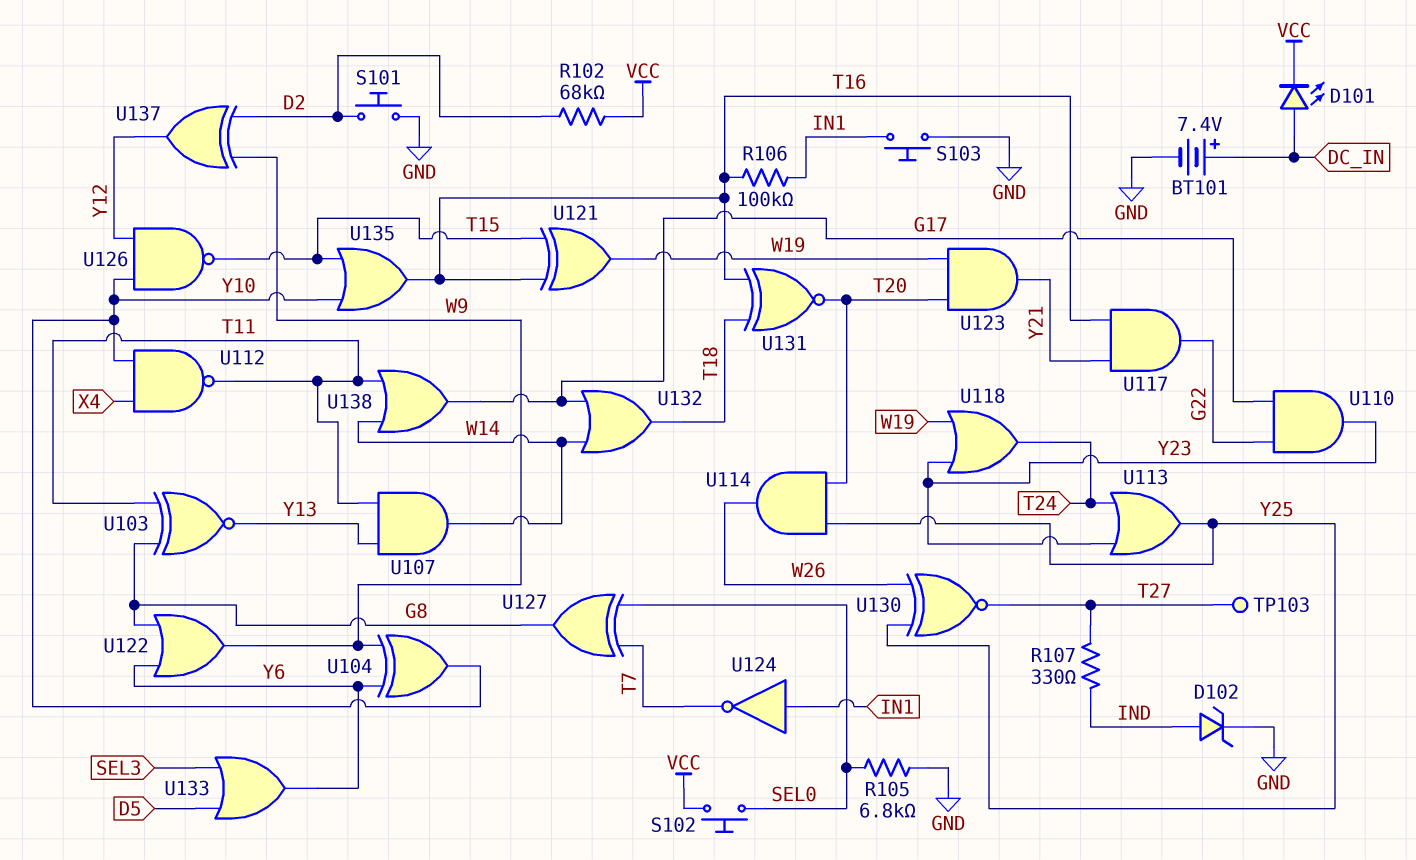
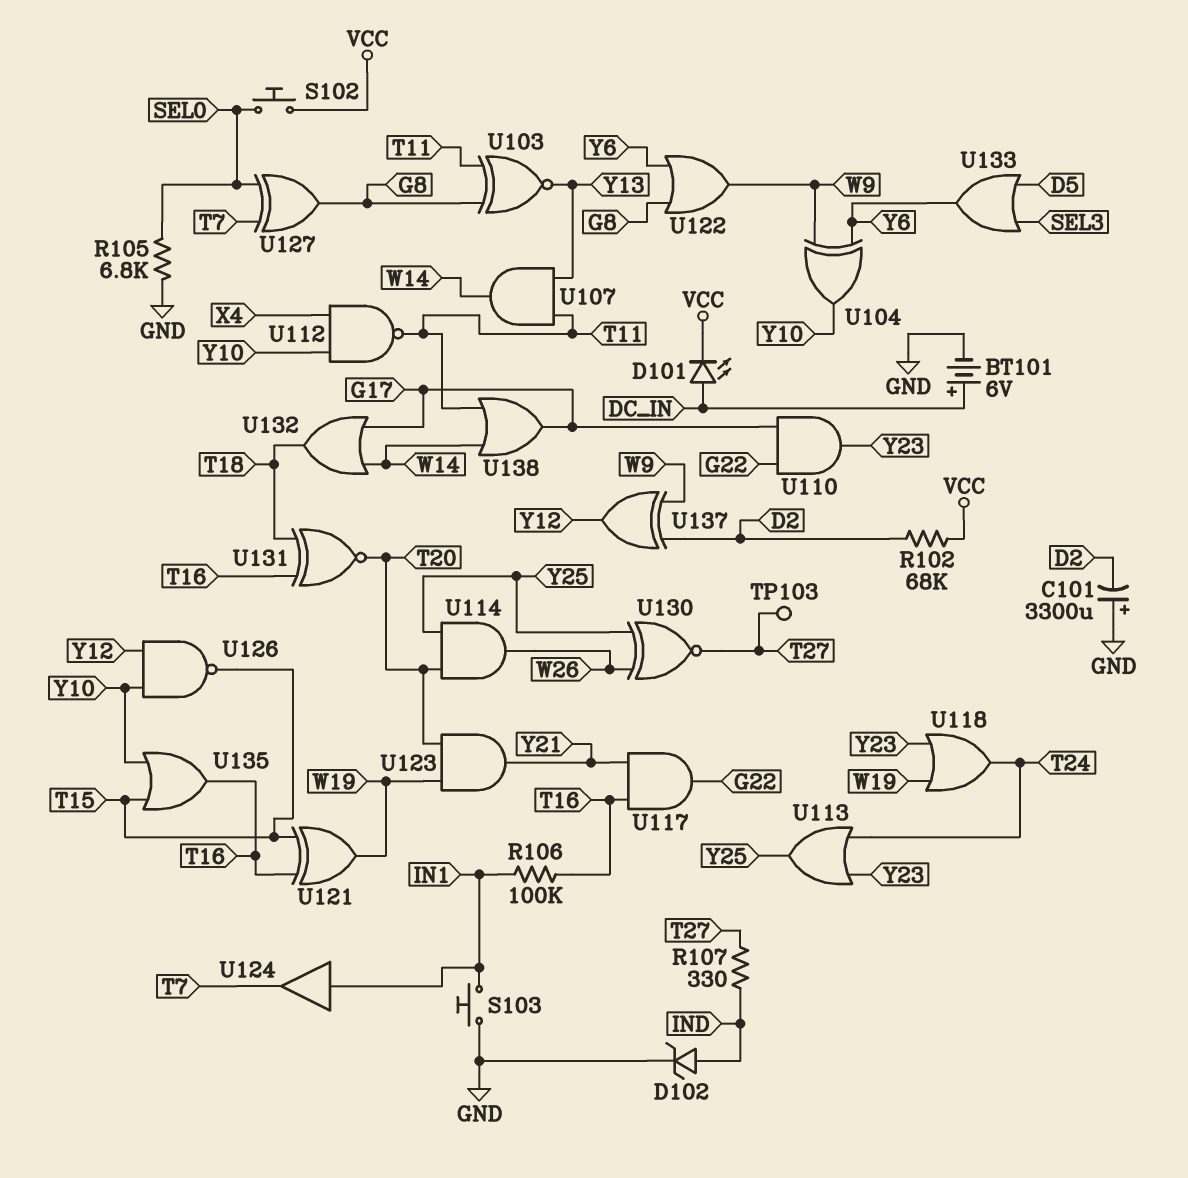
BT101: 7.4V (plus DC_IN, minus GND) -> 6V (plus DC_IN, minus GND)
C101: none -> 3300uF (plus GND, minus D2)
S101: button (D2, GND) -> none
U124: NOT (in IN1, out T7) -> buffer (in IN1, out T7)

